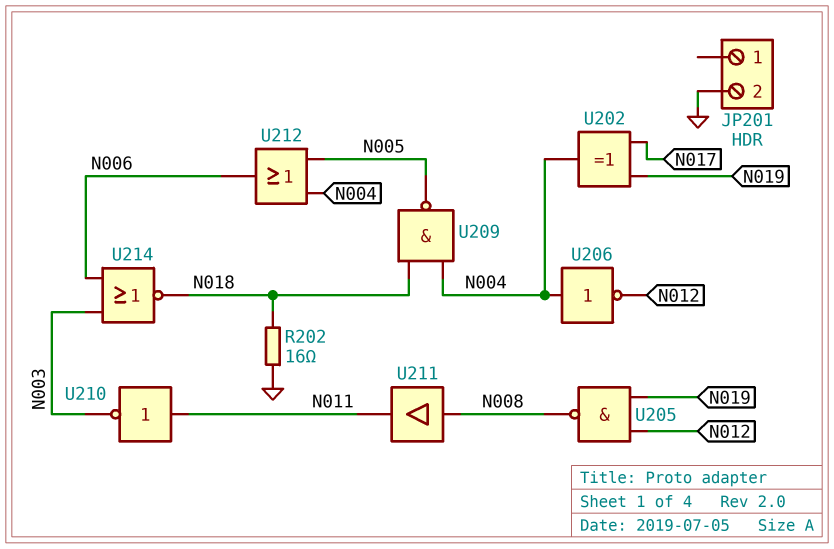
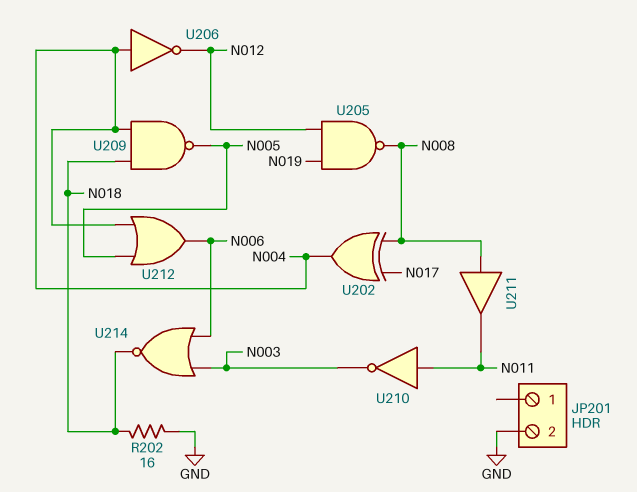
U202: XOR (in N017, in N019, out N004) -> XOR (in N008, in N017, out N004)

